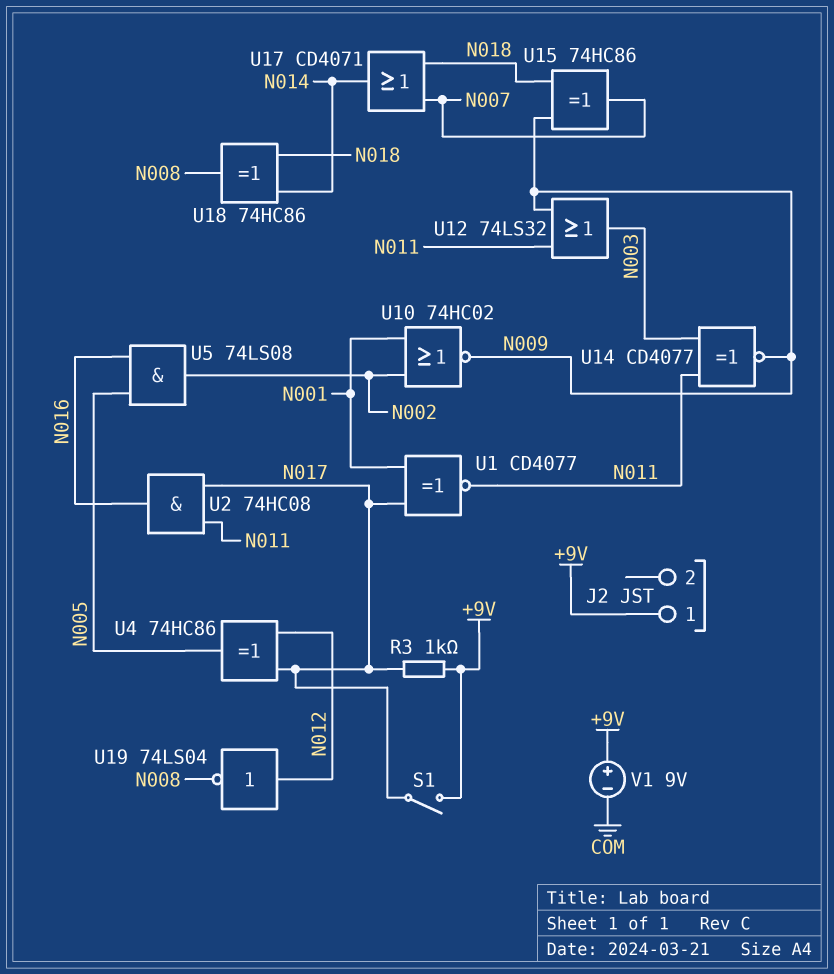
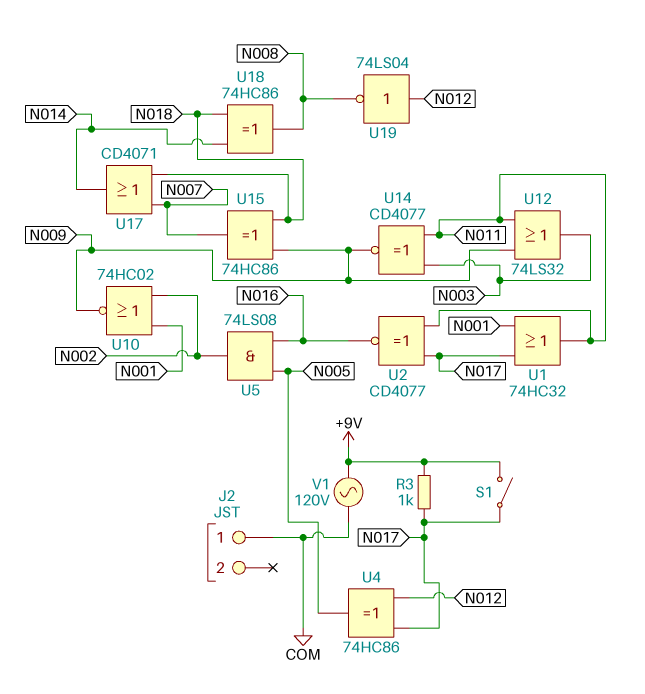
J2 pin 1: +9V -> COM
U1: XNOR CD4077 (in N001, in N017, out N011) -> OR 74HC32 (in N001, in N017, out N011)
U2: AND 74HC08 (in N011, in N017, out N016) -> XNOR CD4077 (in N011, in N017, out N016)
V1: 9V (plus +9V, minus COM) -> AC 120V (+9V, COM)

